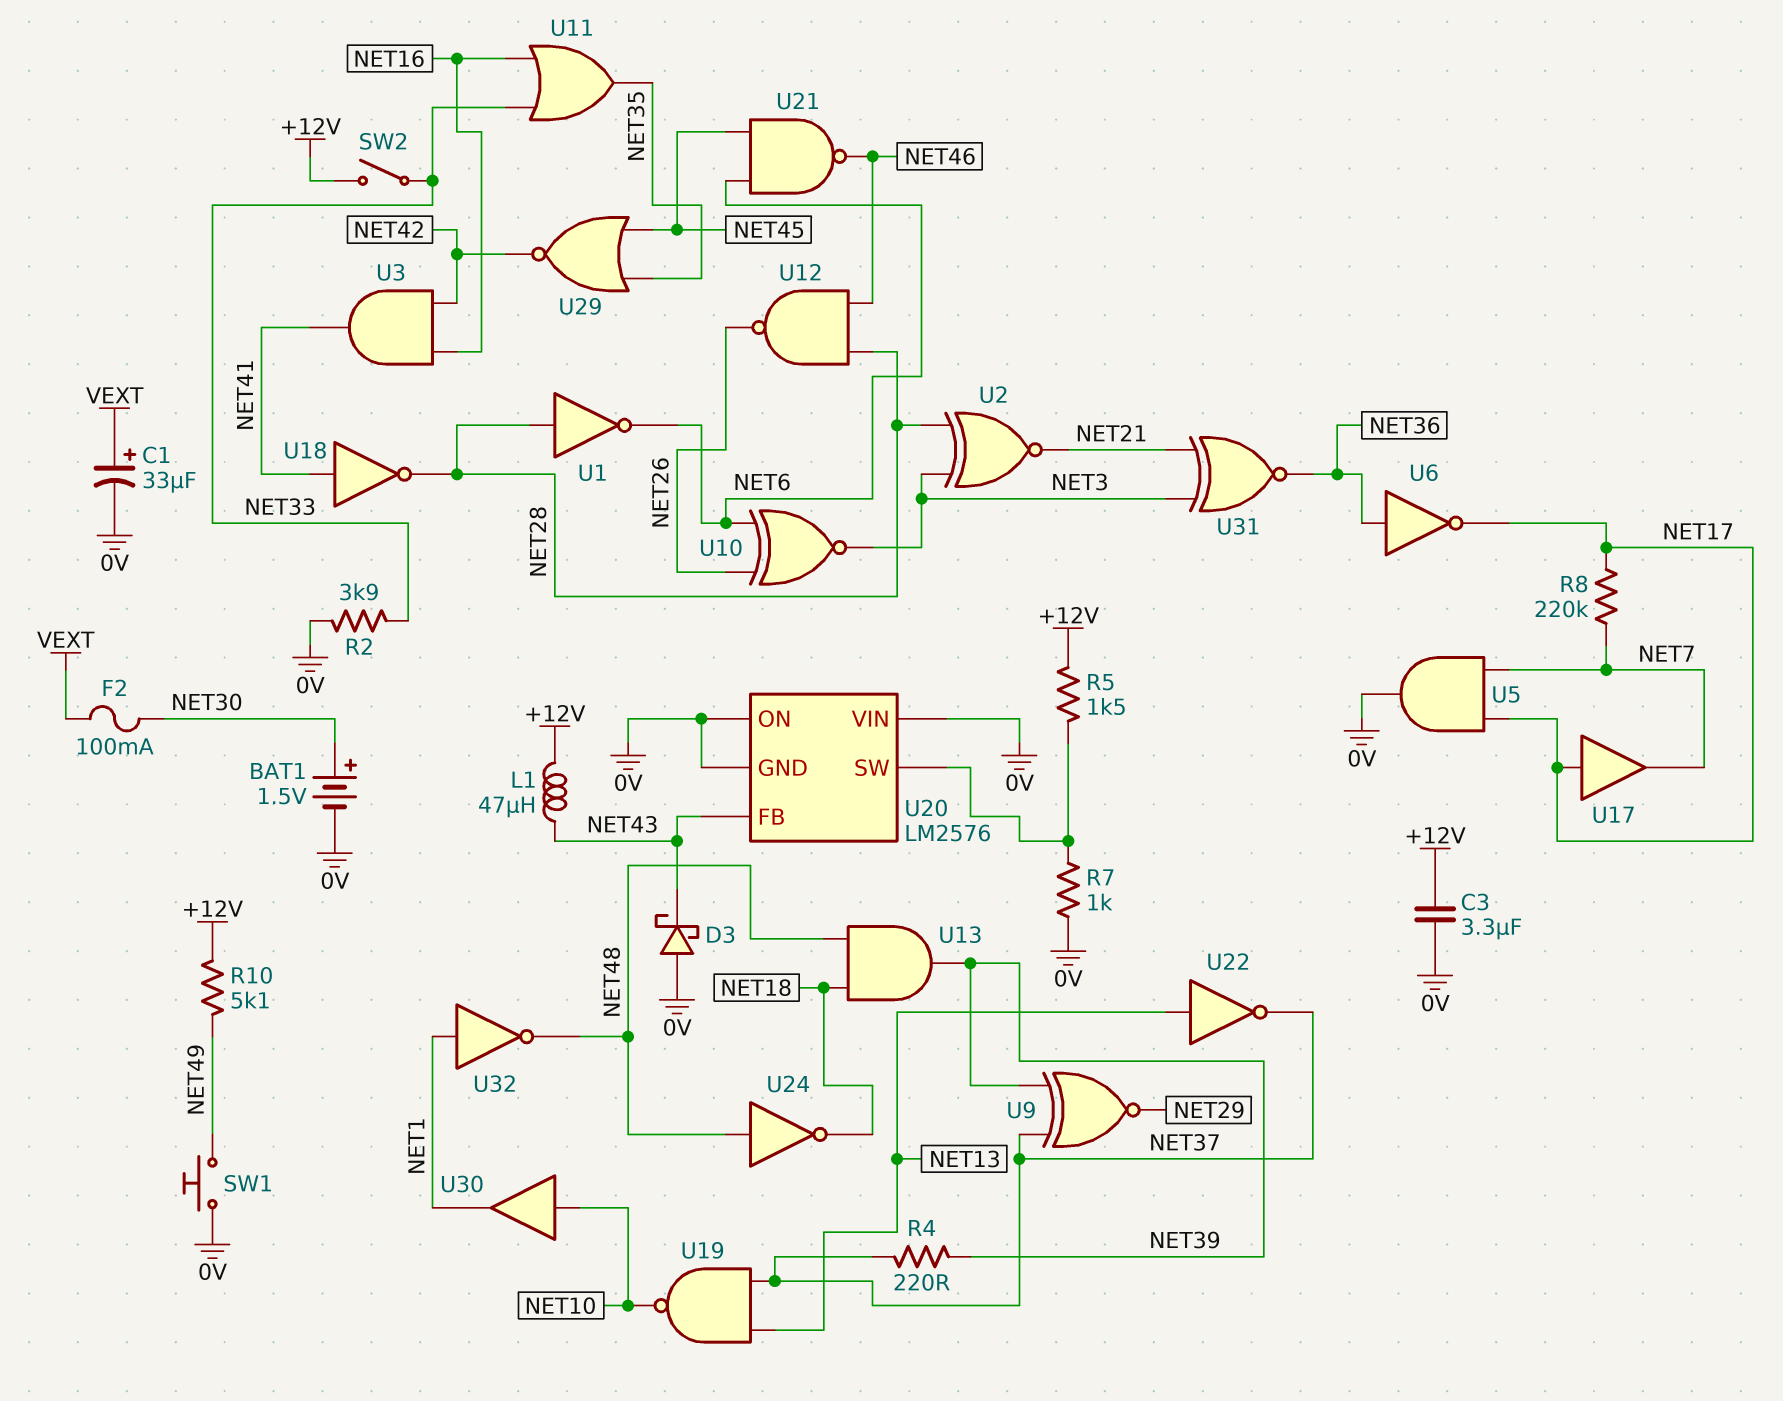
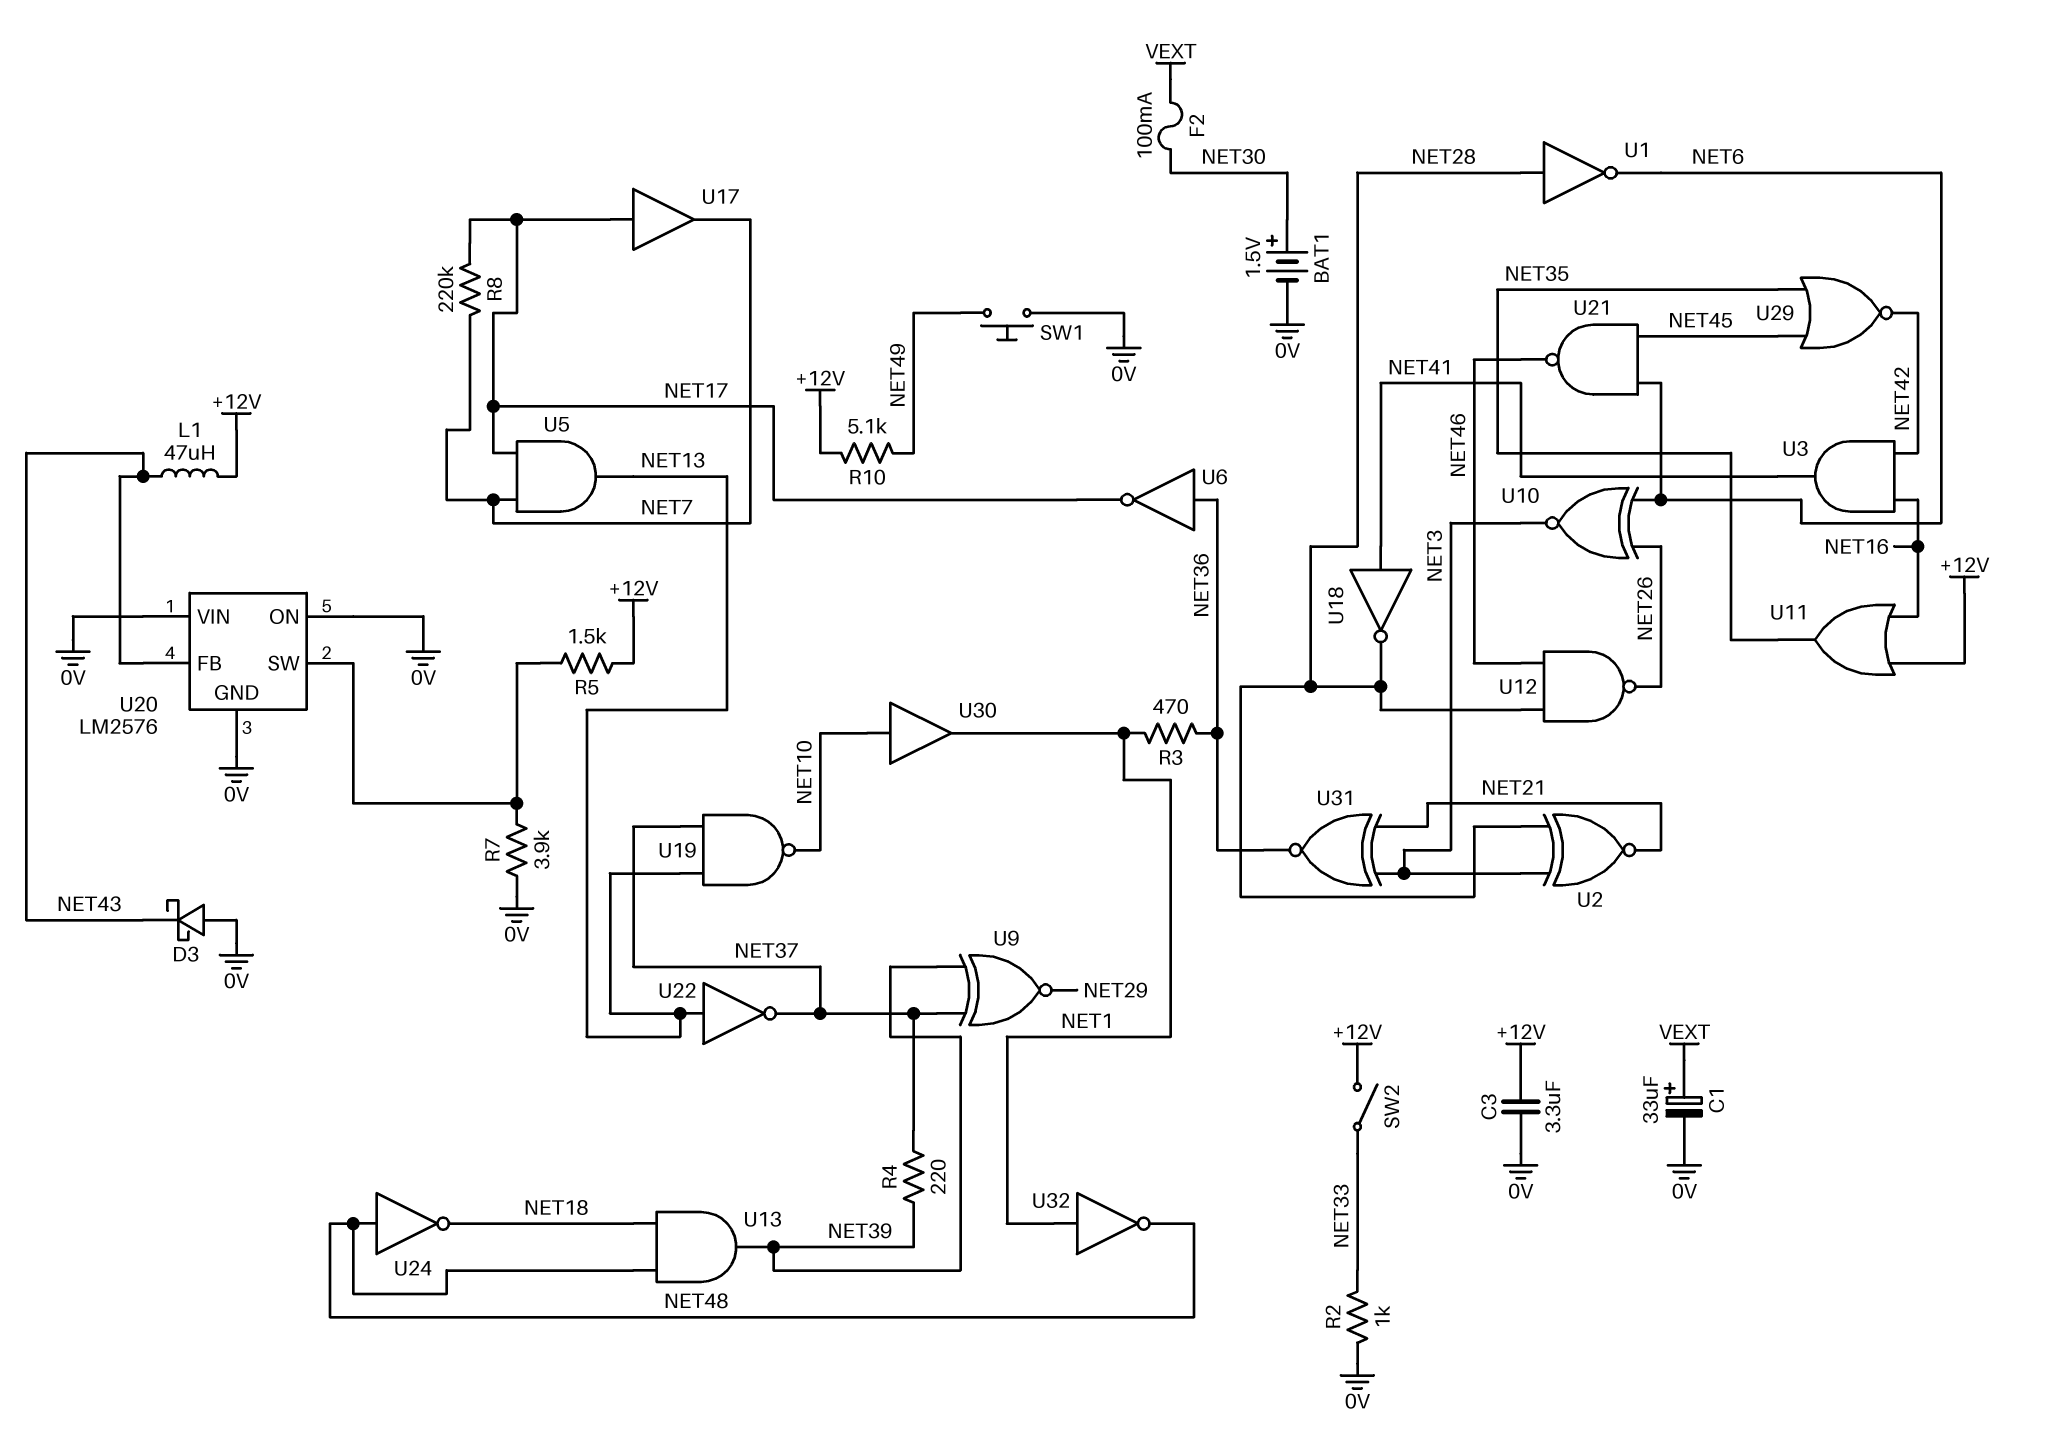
R2: 3.9k (0V, NET33) -> 1k (0V, NET33)
R3: none -> 470 (NET1, NET36)
R7: 1k (0V, U20/SW) -> 3.9k (0V, U20/SW)
U5: AND (in NET7, in NET17, out 0V) -> AND (in NET7, in NET17, out NET13)
U11: OR (in NET16, in NET33, out NET35) -> OR (in +12V, in NET16, out NET35)

